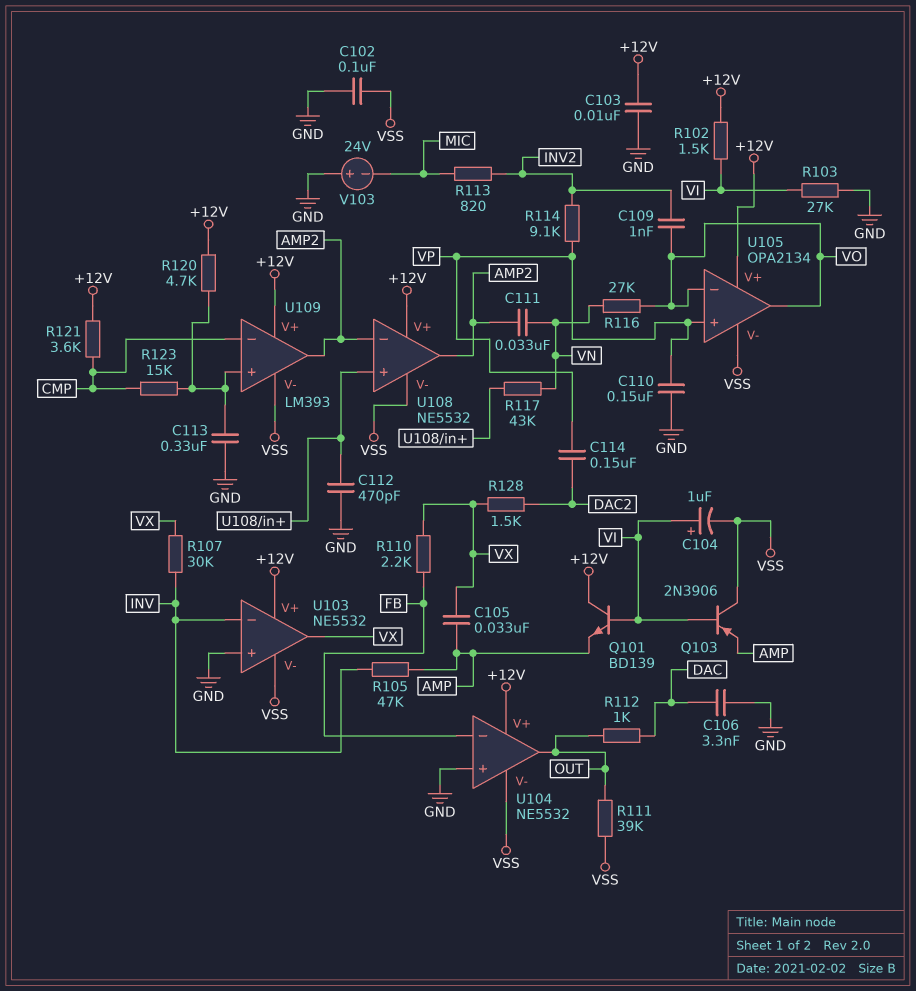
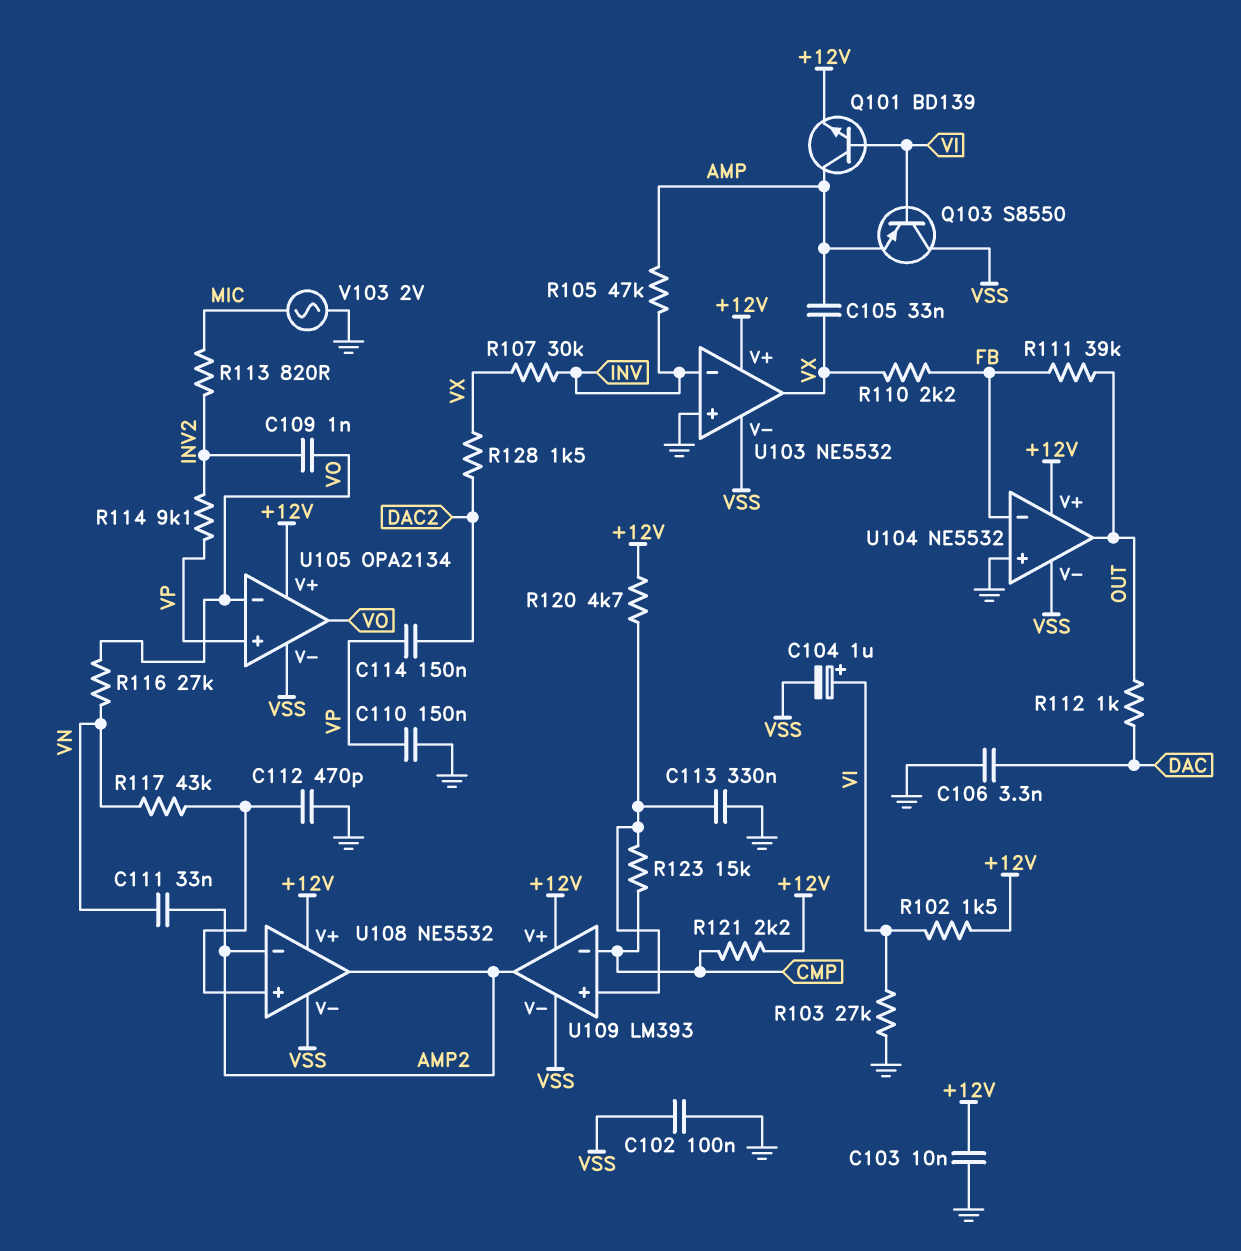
Q101: NPN BD139 (B VI, C +12V, E AMP) -> NPN BD139 (B VI, C AMP, E +12V)
Q103: PNP 2N3906 (B VI, C VSS, E AMP) -> PNP S8550 (B VI, C VSS, E AMP)
R111: 39k (OUT, VSS) -> 39k (FB, OUT)
R121: 3.6k (+12V, CMP) -> 2.2k (+12V, CMP)
V103: 24V (plus GND, minus MIC) -> AC 2V (GND, MIC)

